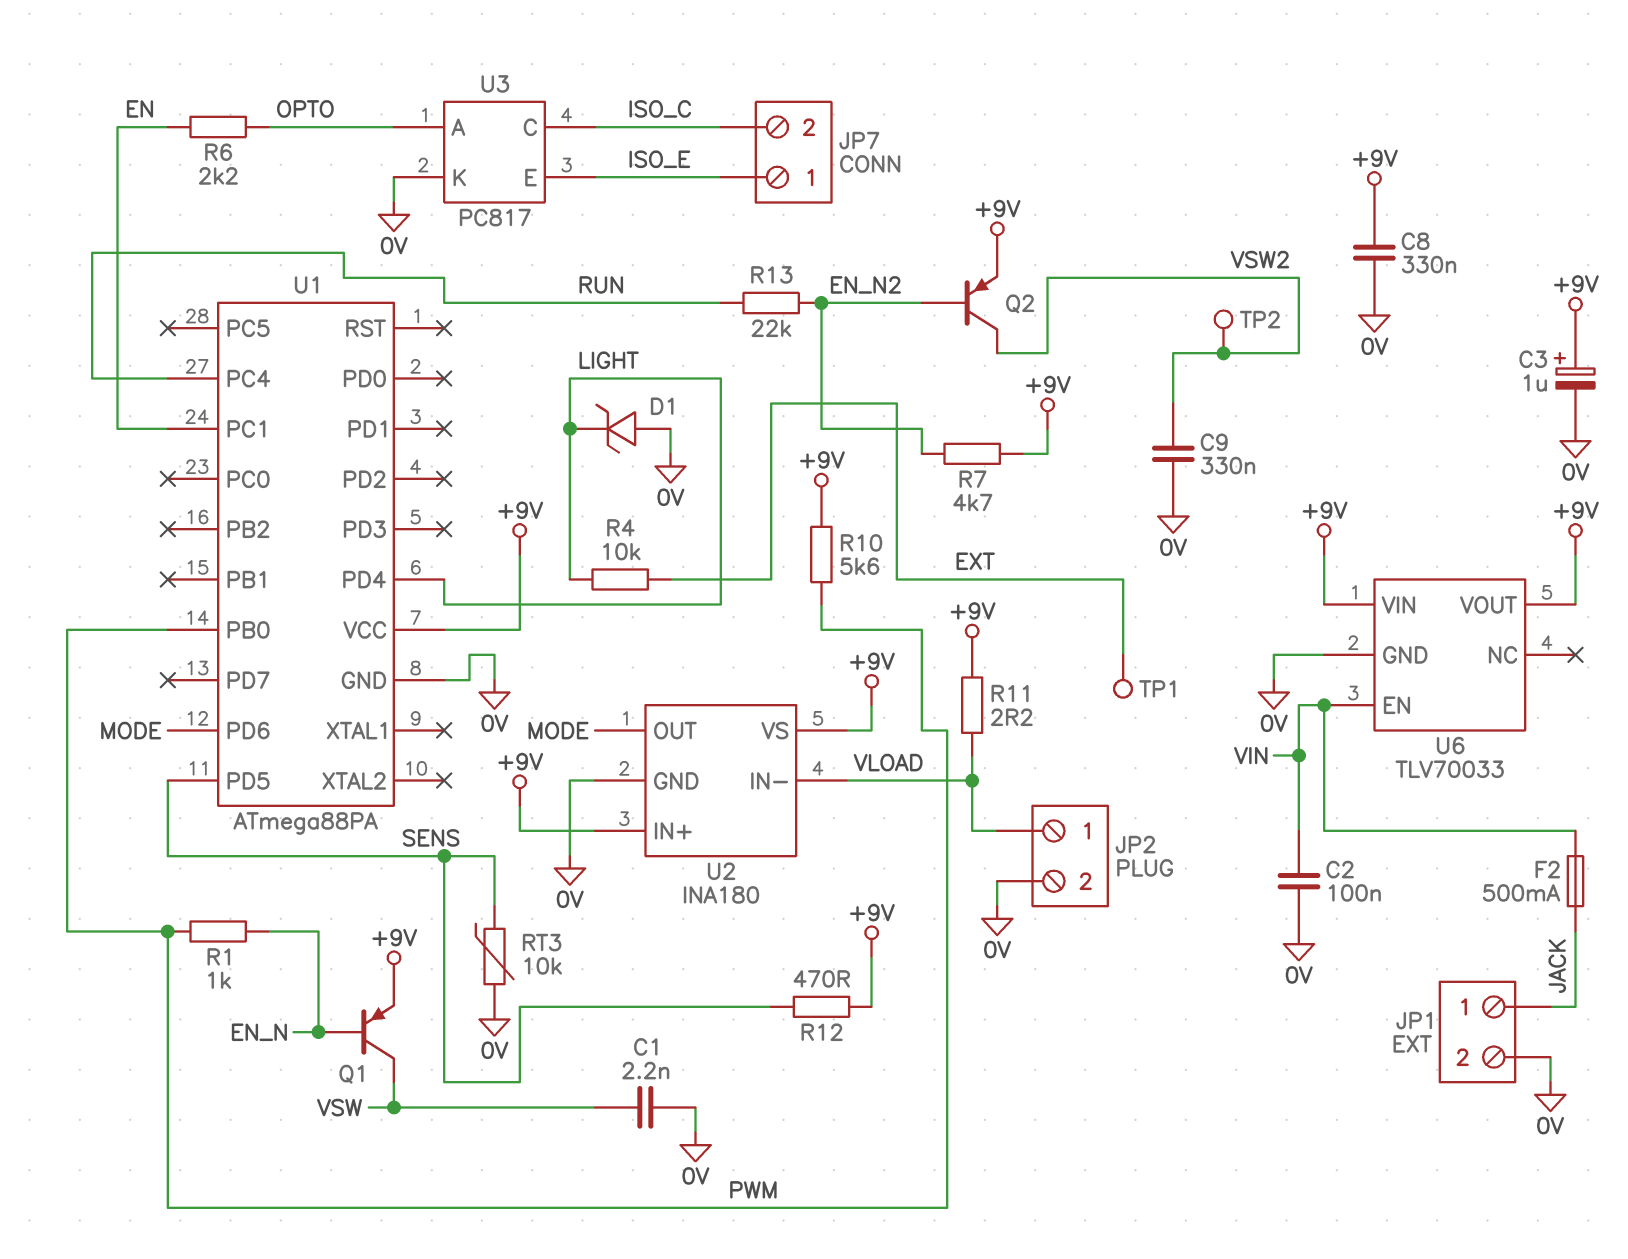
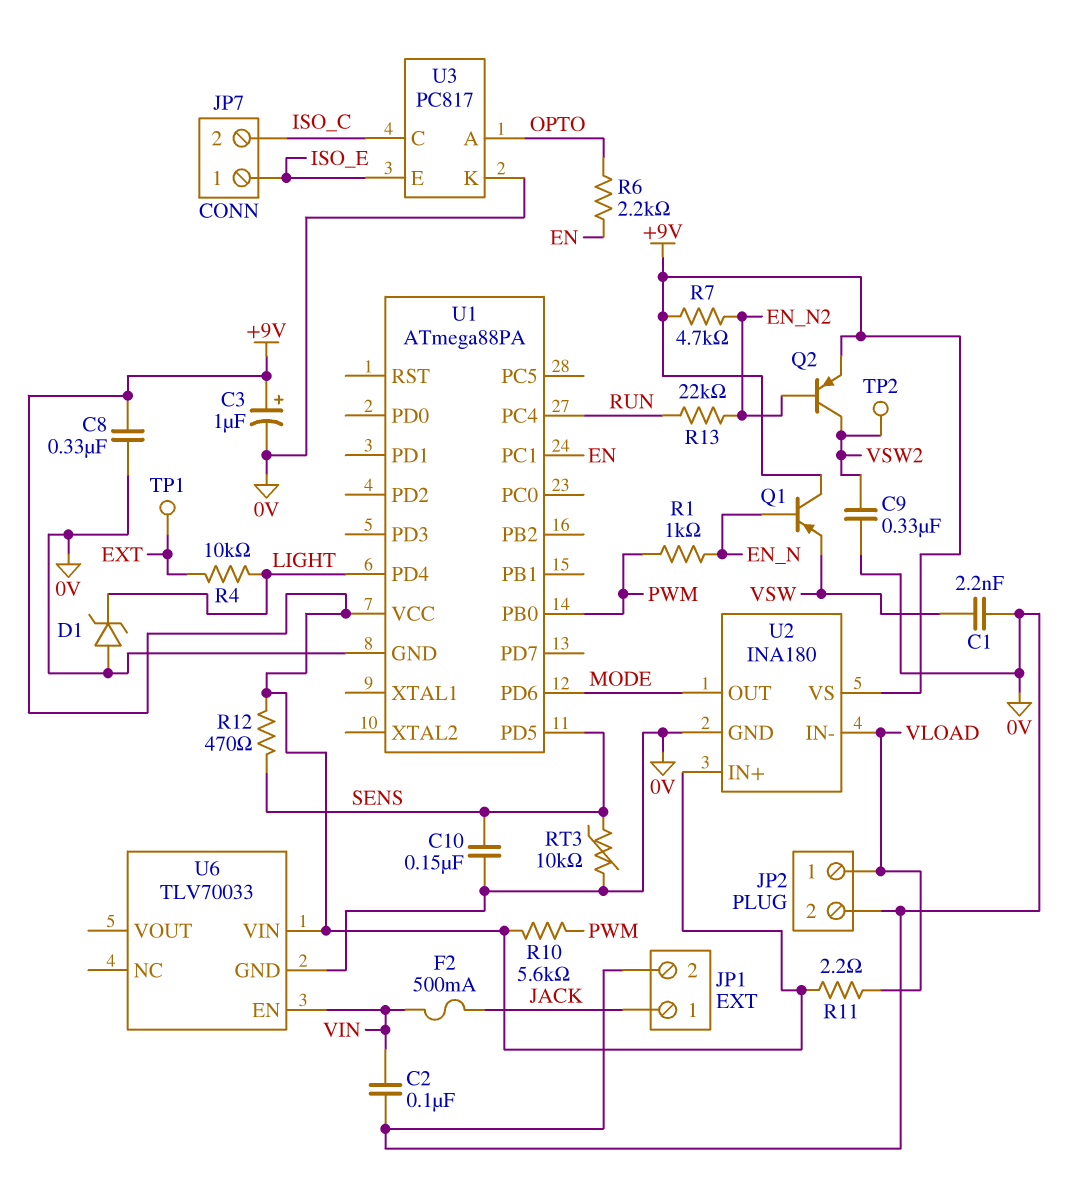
C10: none -> 150nF (0V, SENS)
Q1: PNP (B EN_N, C VSW, E +9V) -> PNP (B EN_N, C +9V, E VSW)
U6 pin VOUT: +9V -> none

